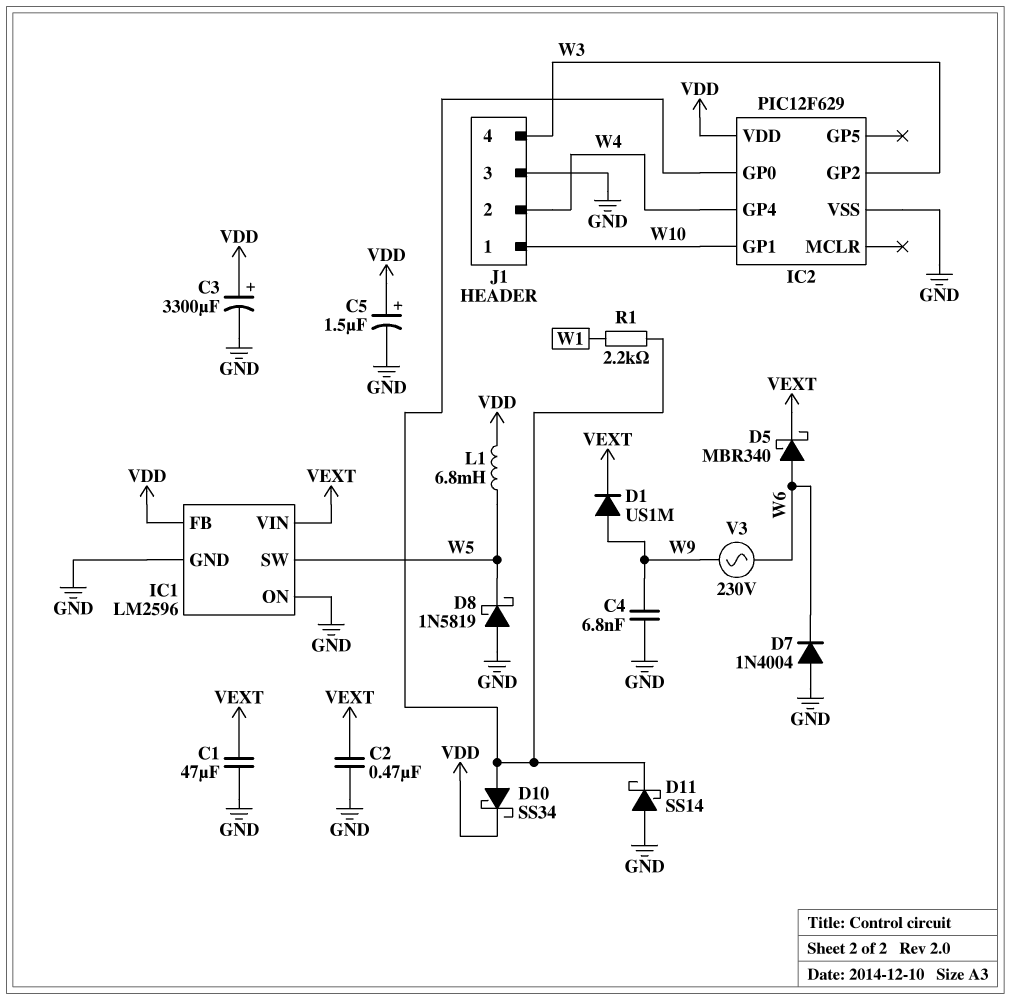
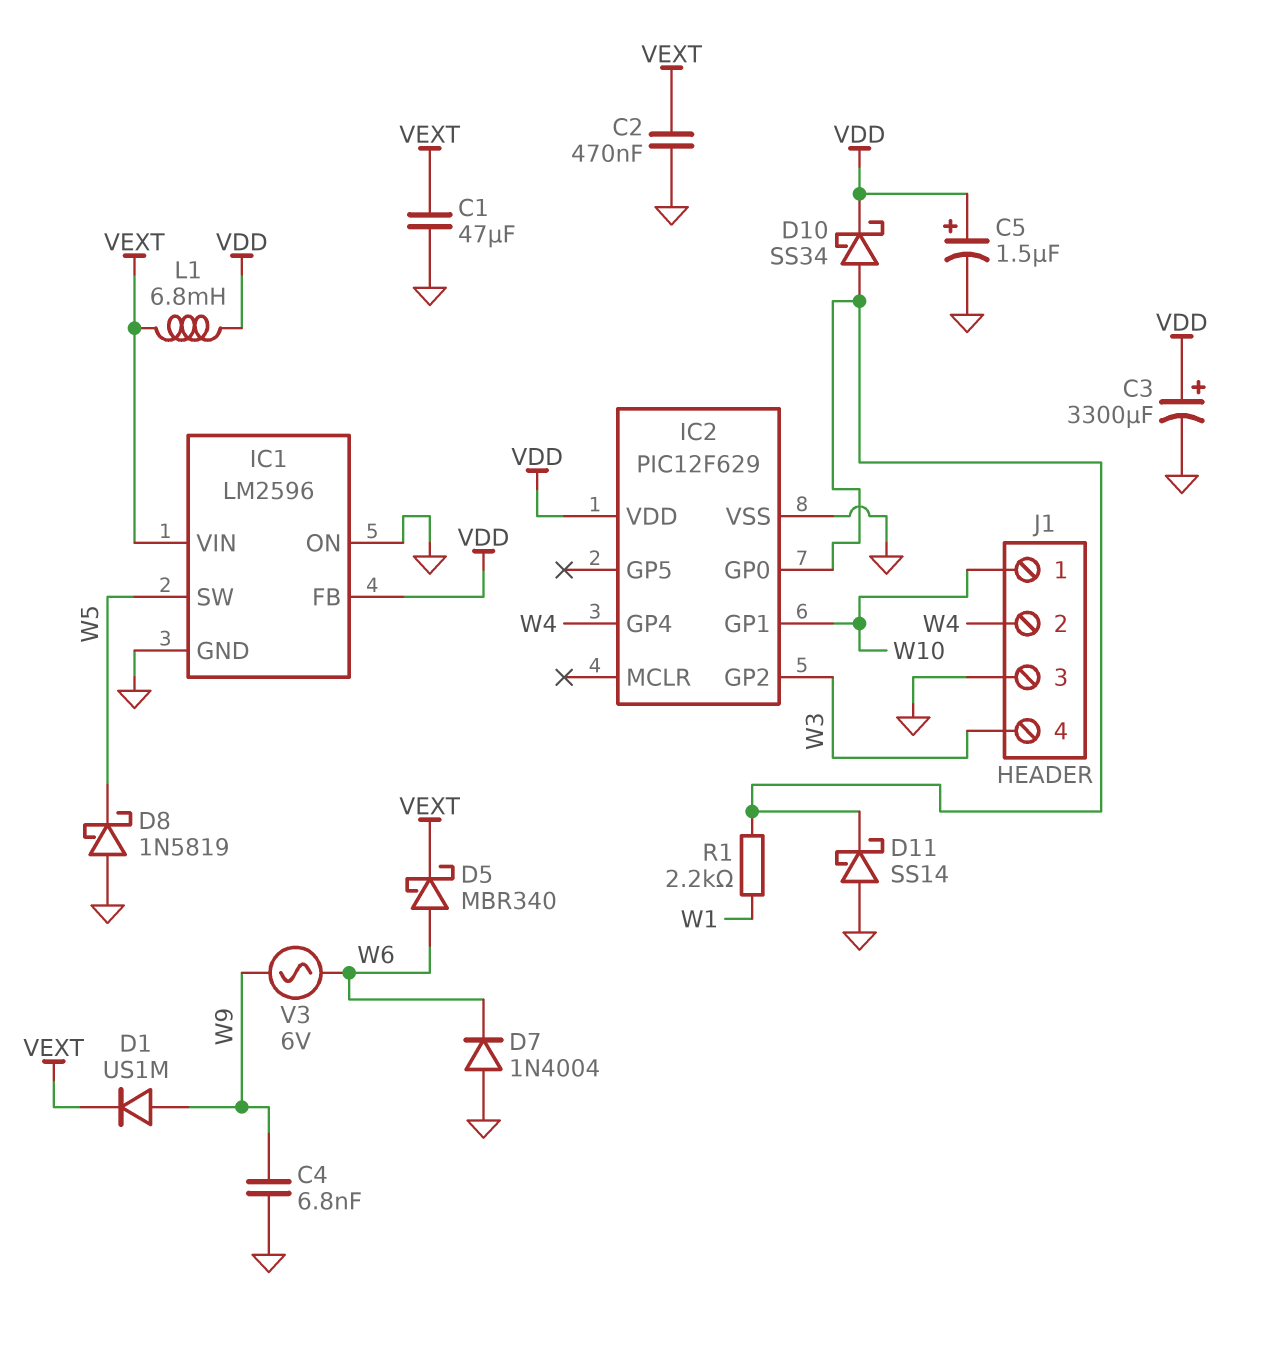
L1: 6.8mH (VDD, W5) -> 6.8mH (VDD, VEXT)
V3: AC 230V (W6, W9) -> AC 6V (W6, W9)

